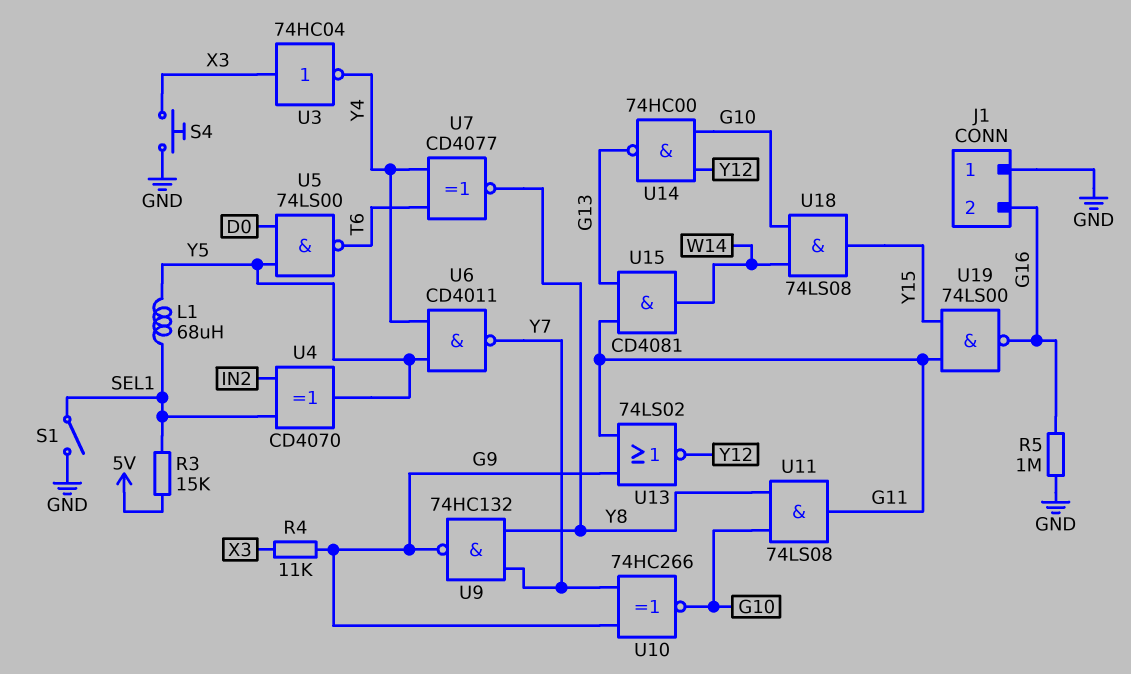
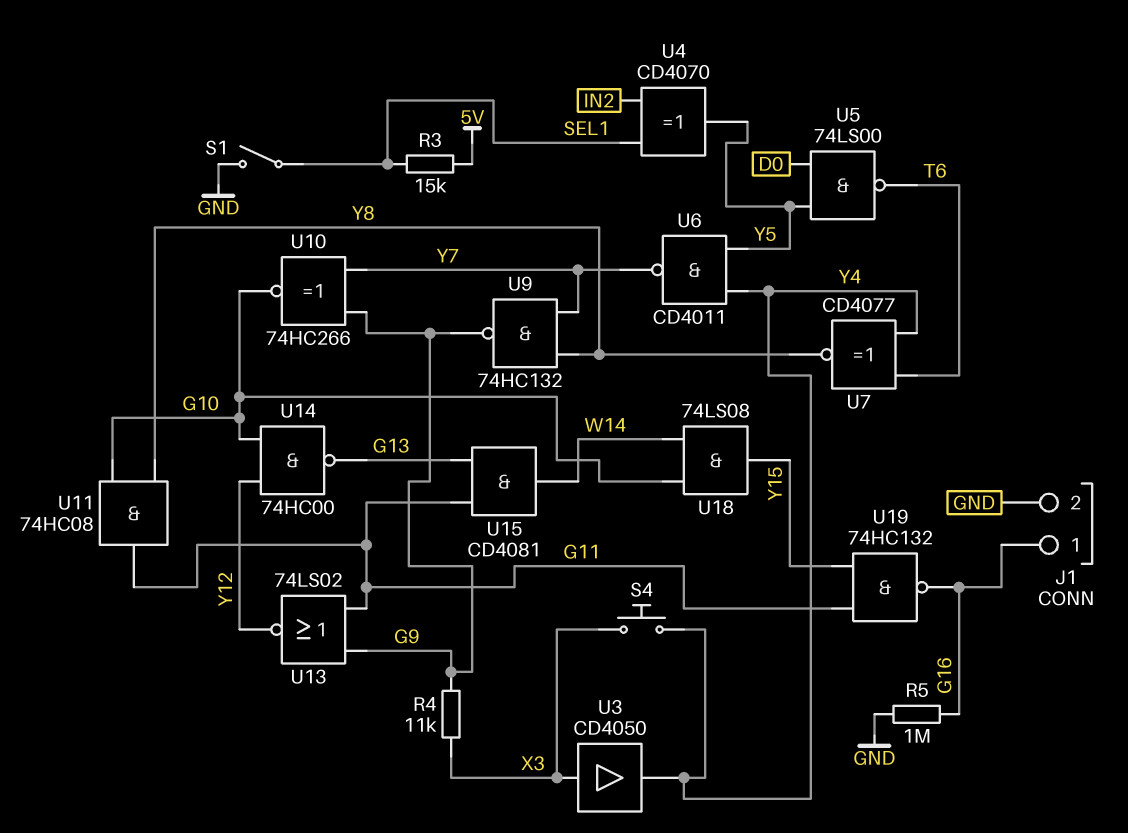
J1 pin 1: GND -> G16
J1 pin 2: G16 -> GND
L1: 68uH (SEL1, Y5) -> none
S4: button (GND, X3) -> button (X3, Y4)
U3: NOT 74HC04 (in X3, out Y4) -> buffer CD4050 (in X3, out Y4)
U11: AND 74LS08 (in G10, in Y8, out G11) -> AND 74HC08 (in G10, in Y8, out G11)
U19: NAND 74LS00 (in G11, in Y15, out G16) -> NAND 74HC132 (in G11, in Y15, out G16)

